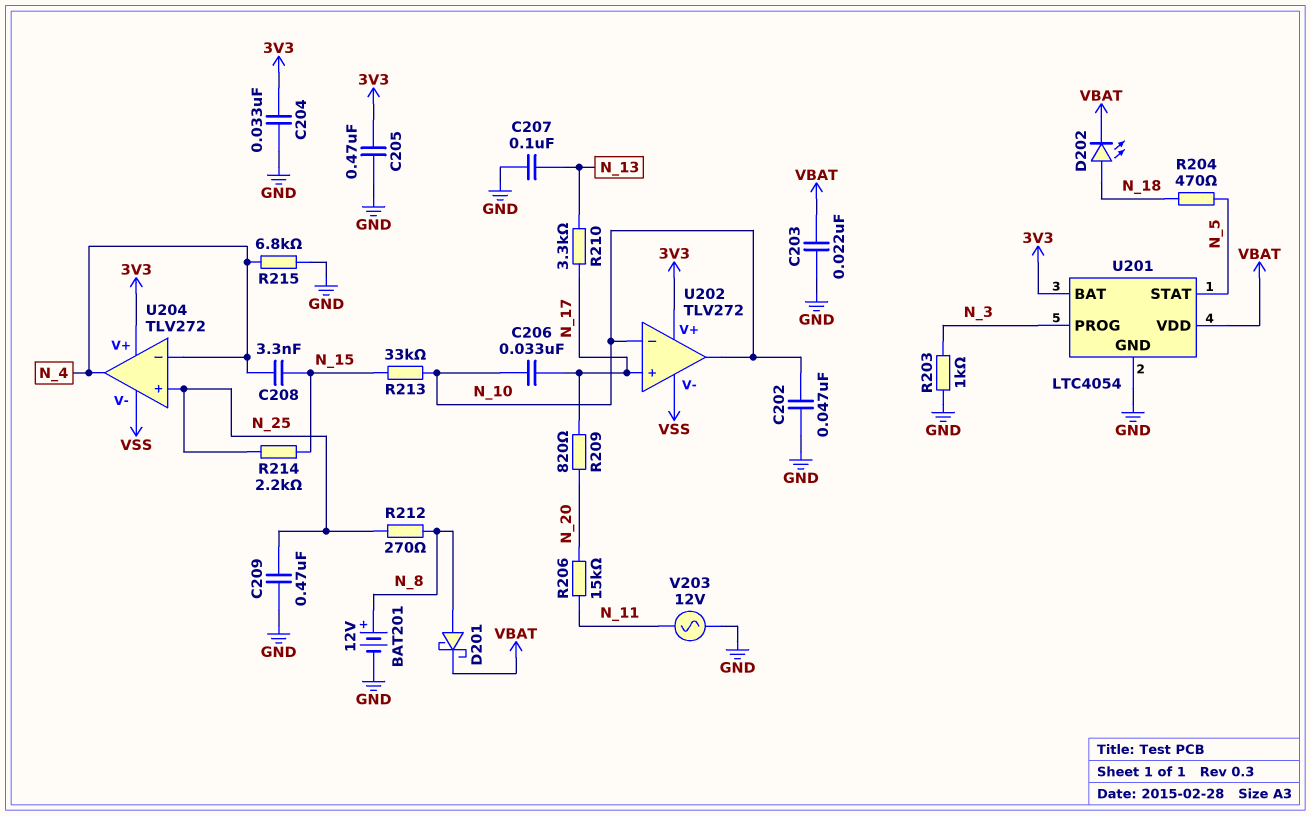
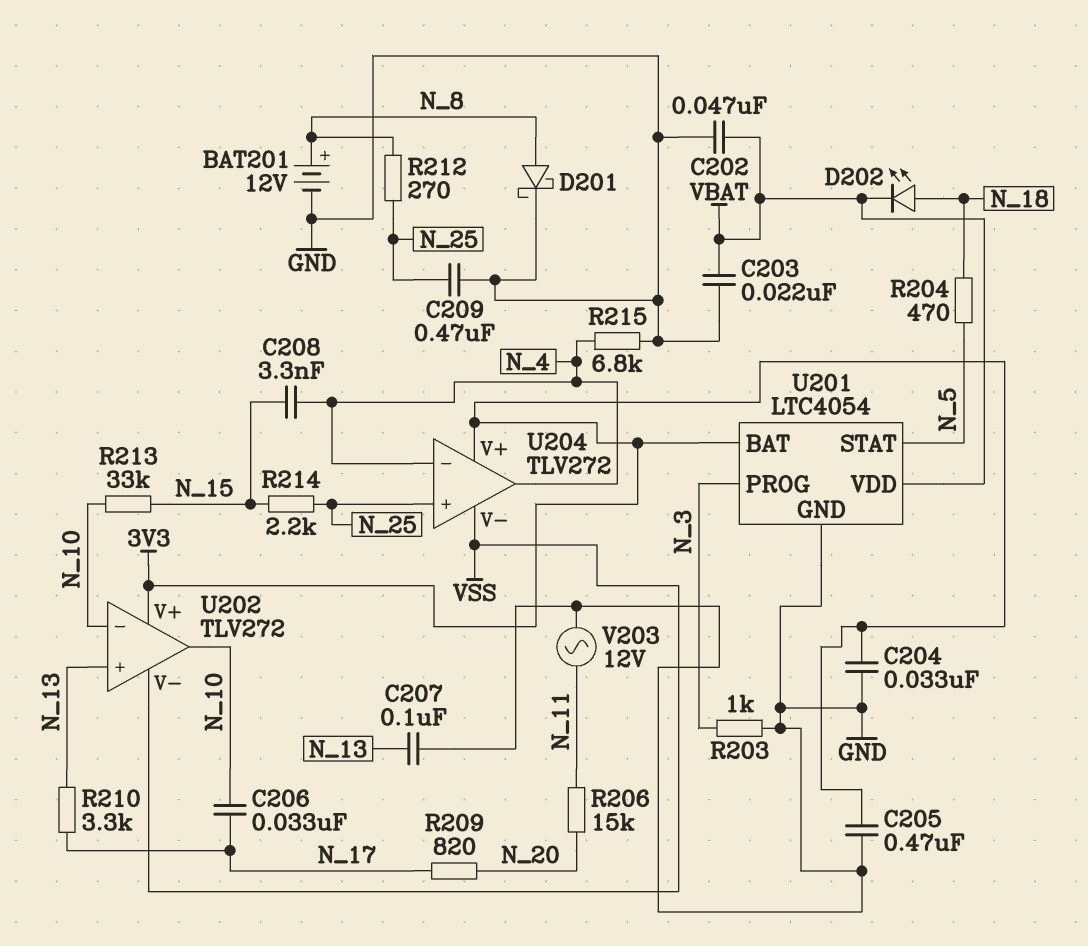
C202: 47nF (GND, N_10) -> 47nF (GND, VBAT)
D201: schottky (A N_8, K VBAT) -> schottky (A N_8, K GND)
U202 pin in+: N_17 -> N_13

